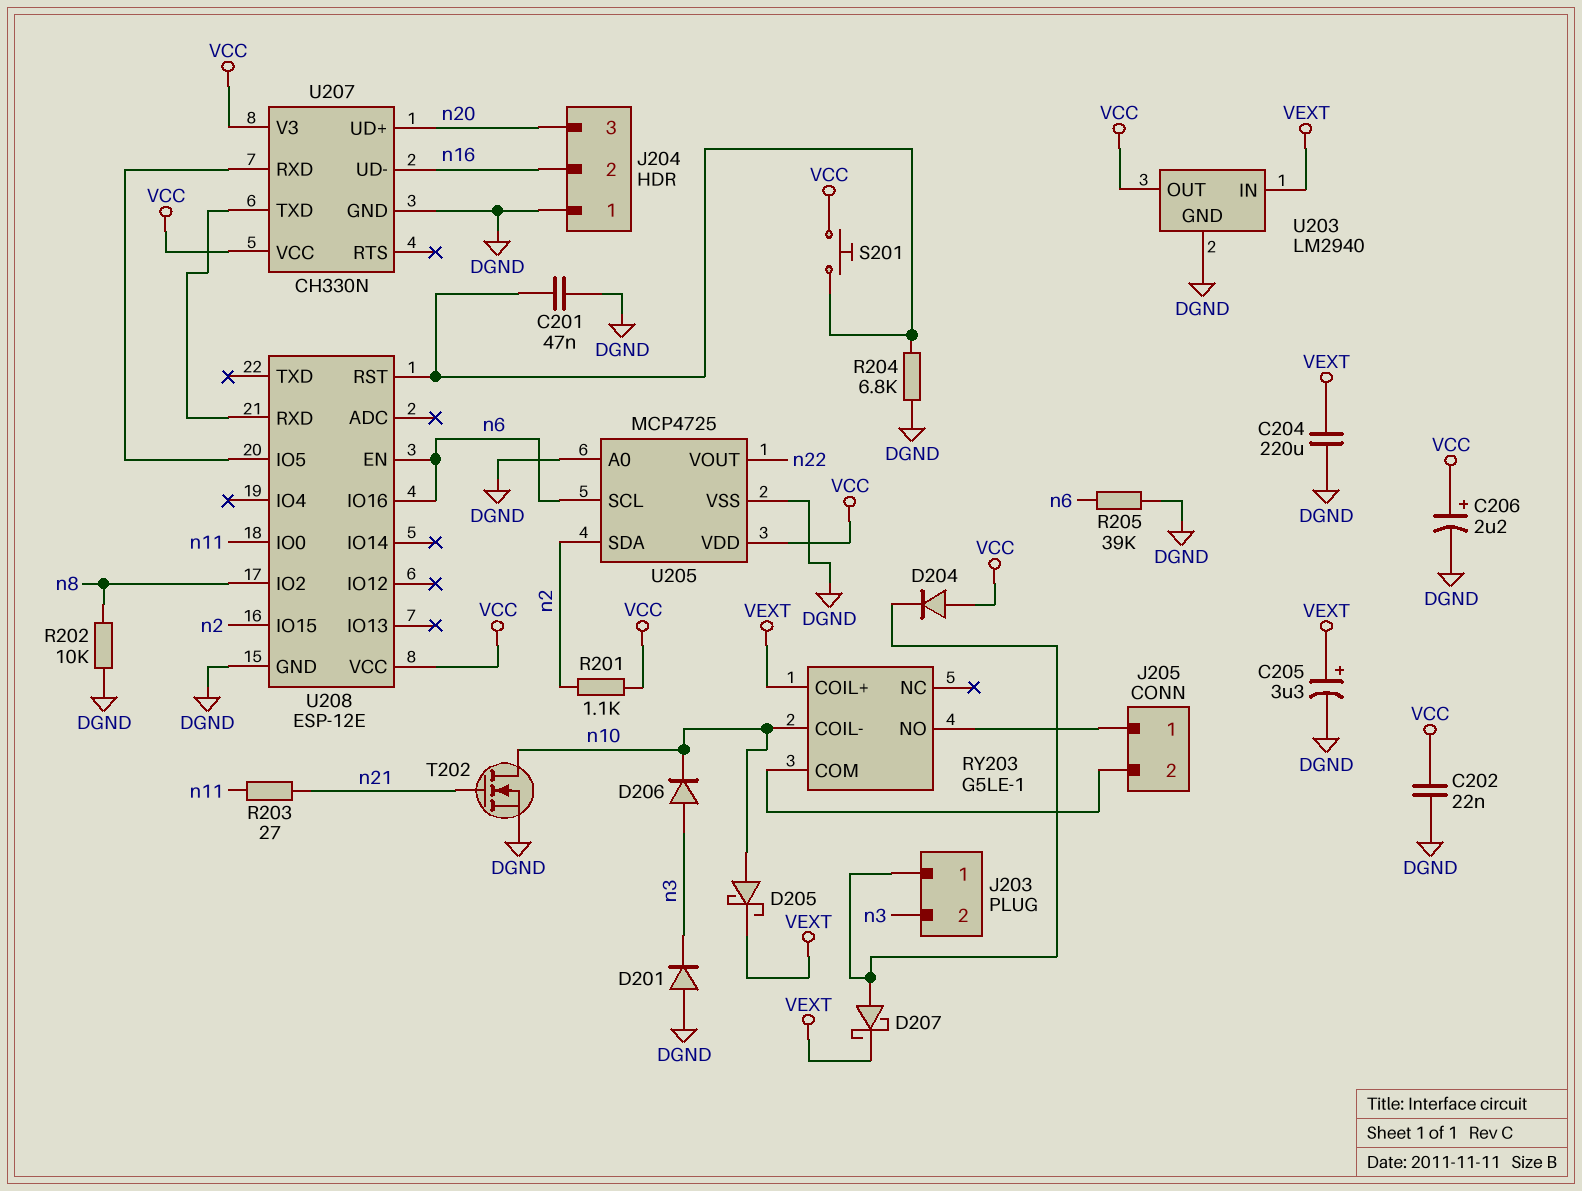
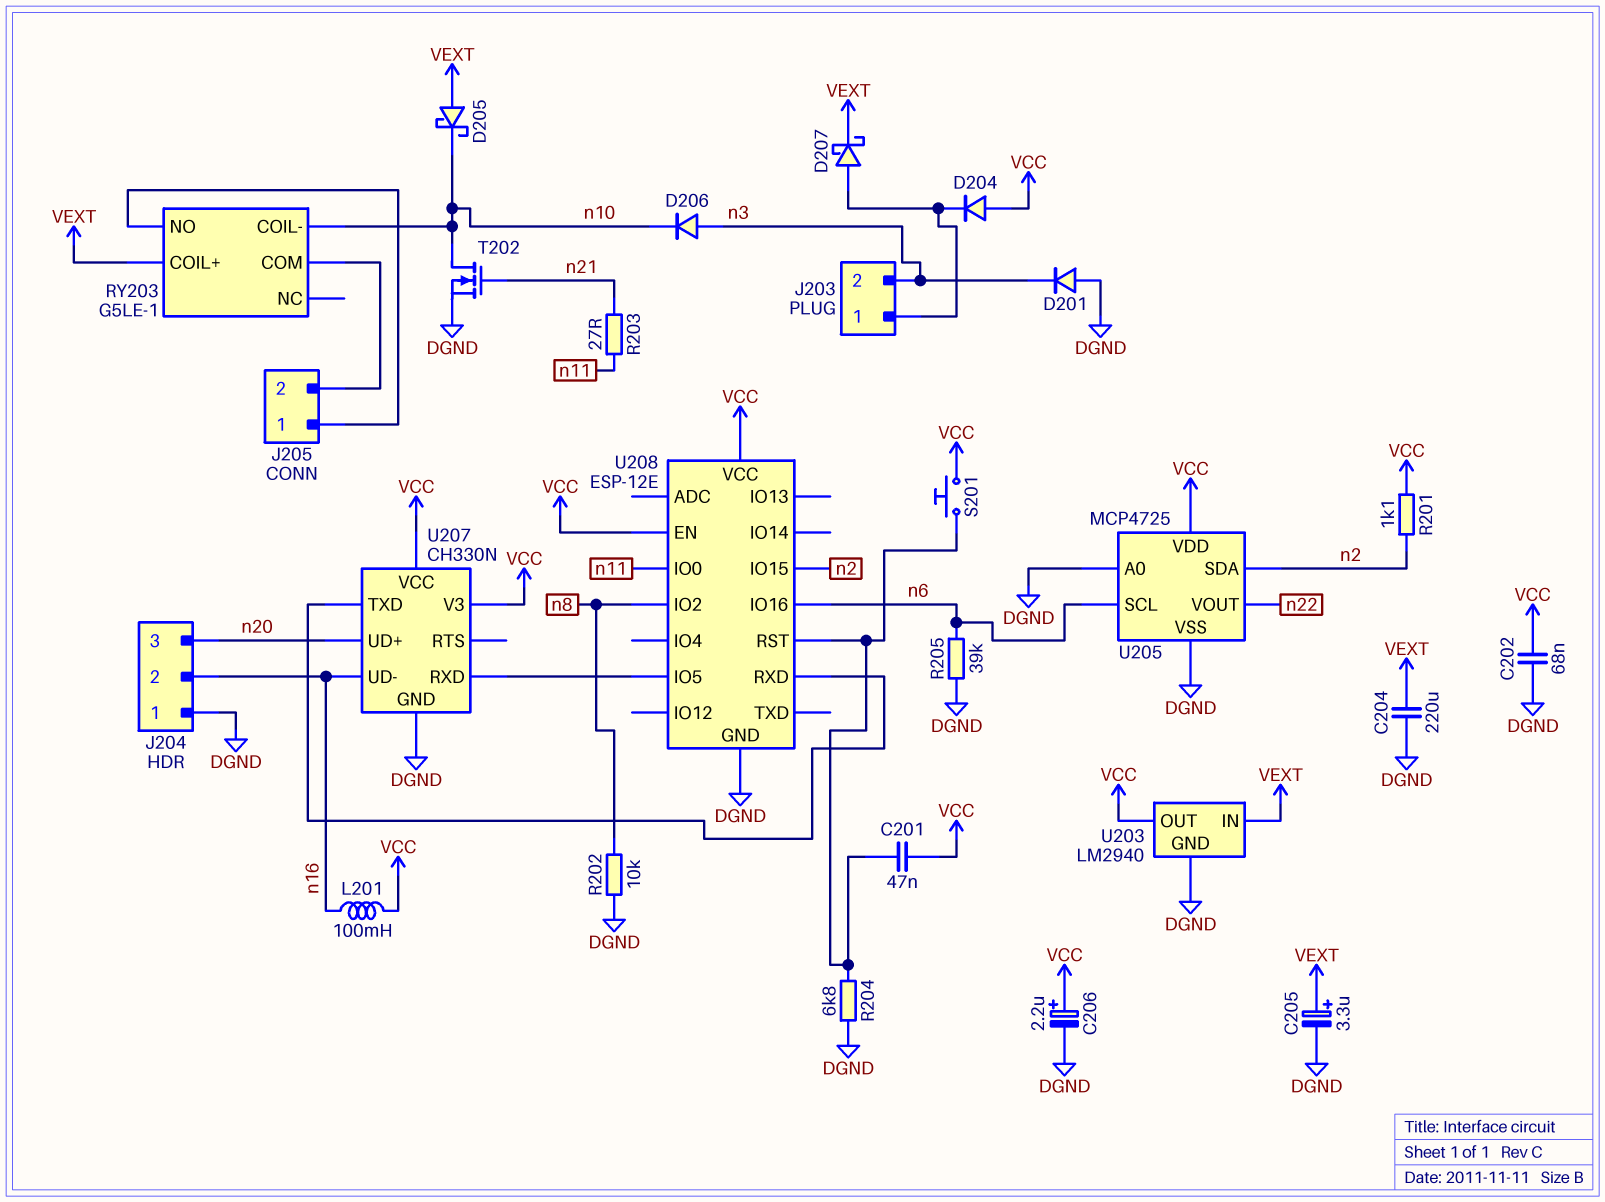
C201: 47nF (DGND, U208/RST) -> 47nF (U208/RST, VCC)
C202: 22nF (DGND, VCC) -> 68nF (DGND, VCC)
D205: schottky (A n10, K VEXT) -> schottky (A VEXT, K n10)
L201: none -> 100mH (VCC, n16)
U208 pin EN: n6 -> VCC

